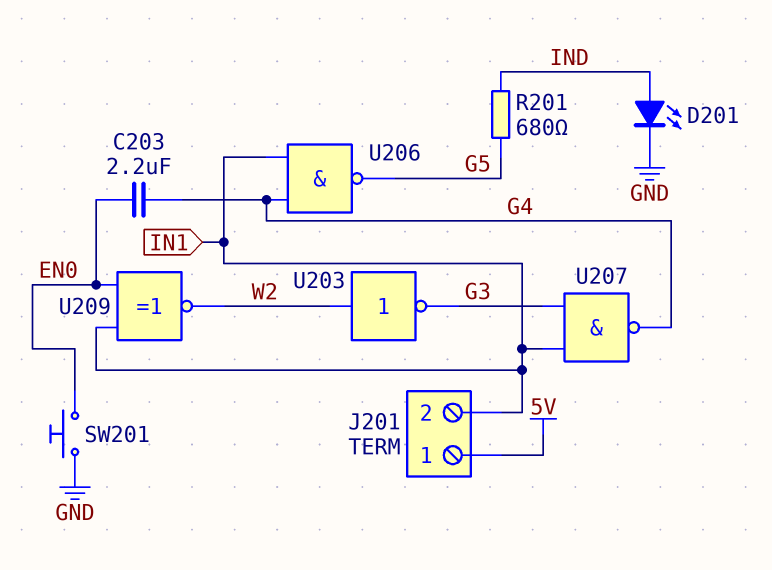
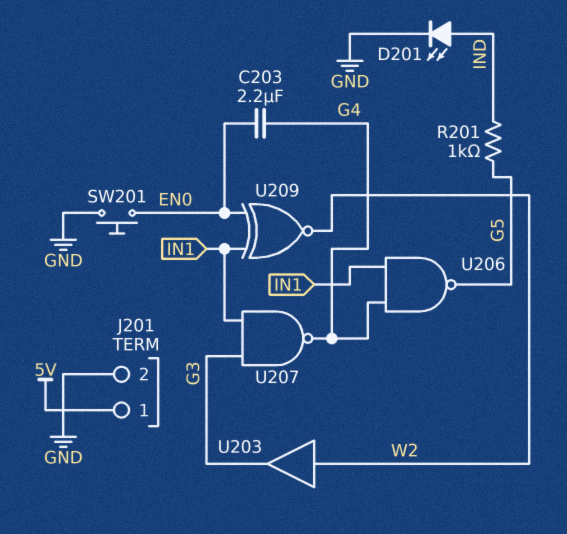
J201 pin 2: IN1 -> GND
R201: 680 (G5, IND) -> 1k (G5, IND)
U203: NOT (in W2, out G3) -> buffer (in W2, out G3)

